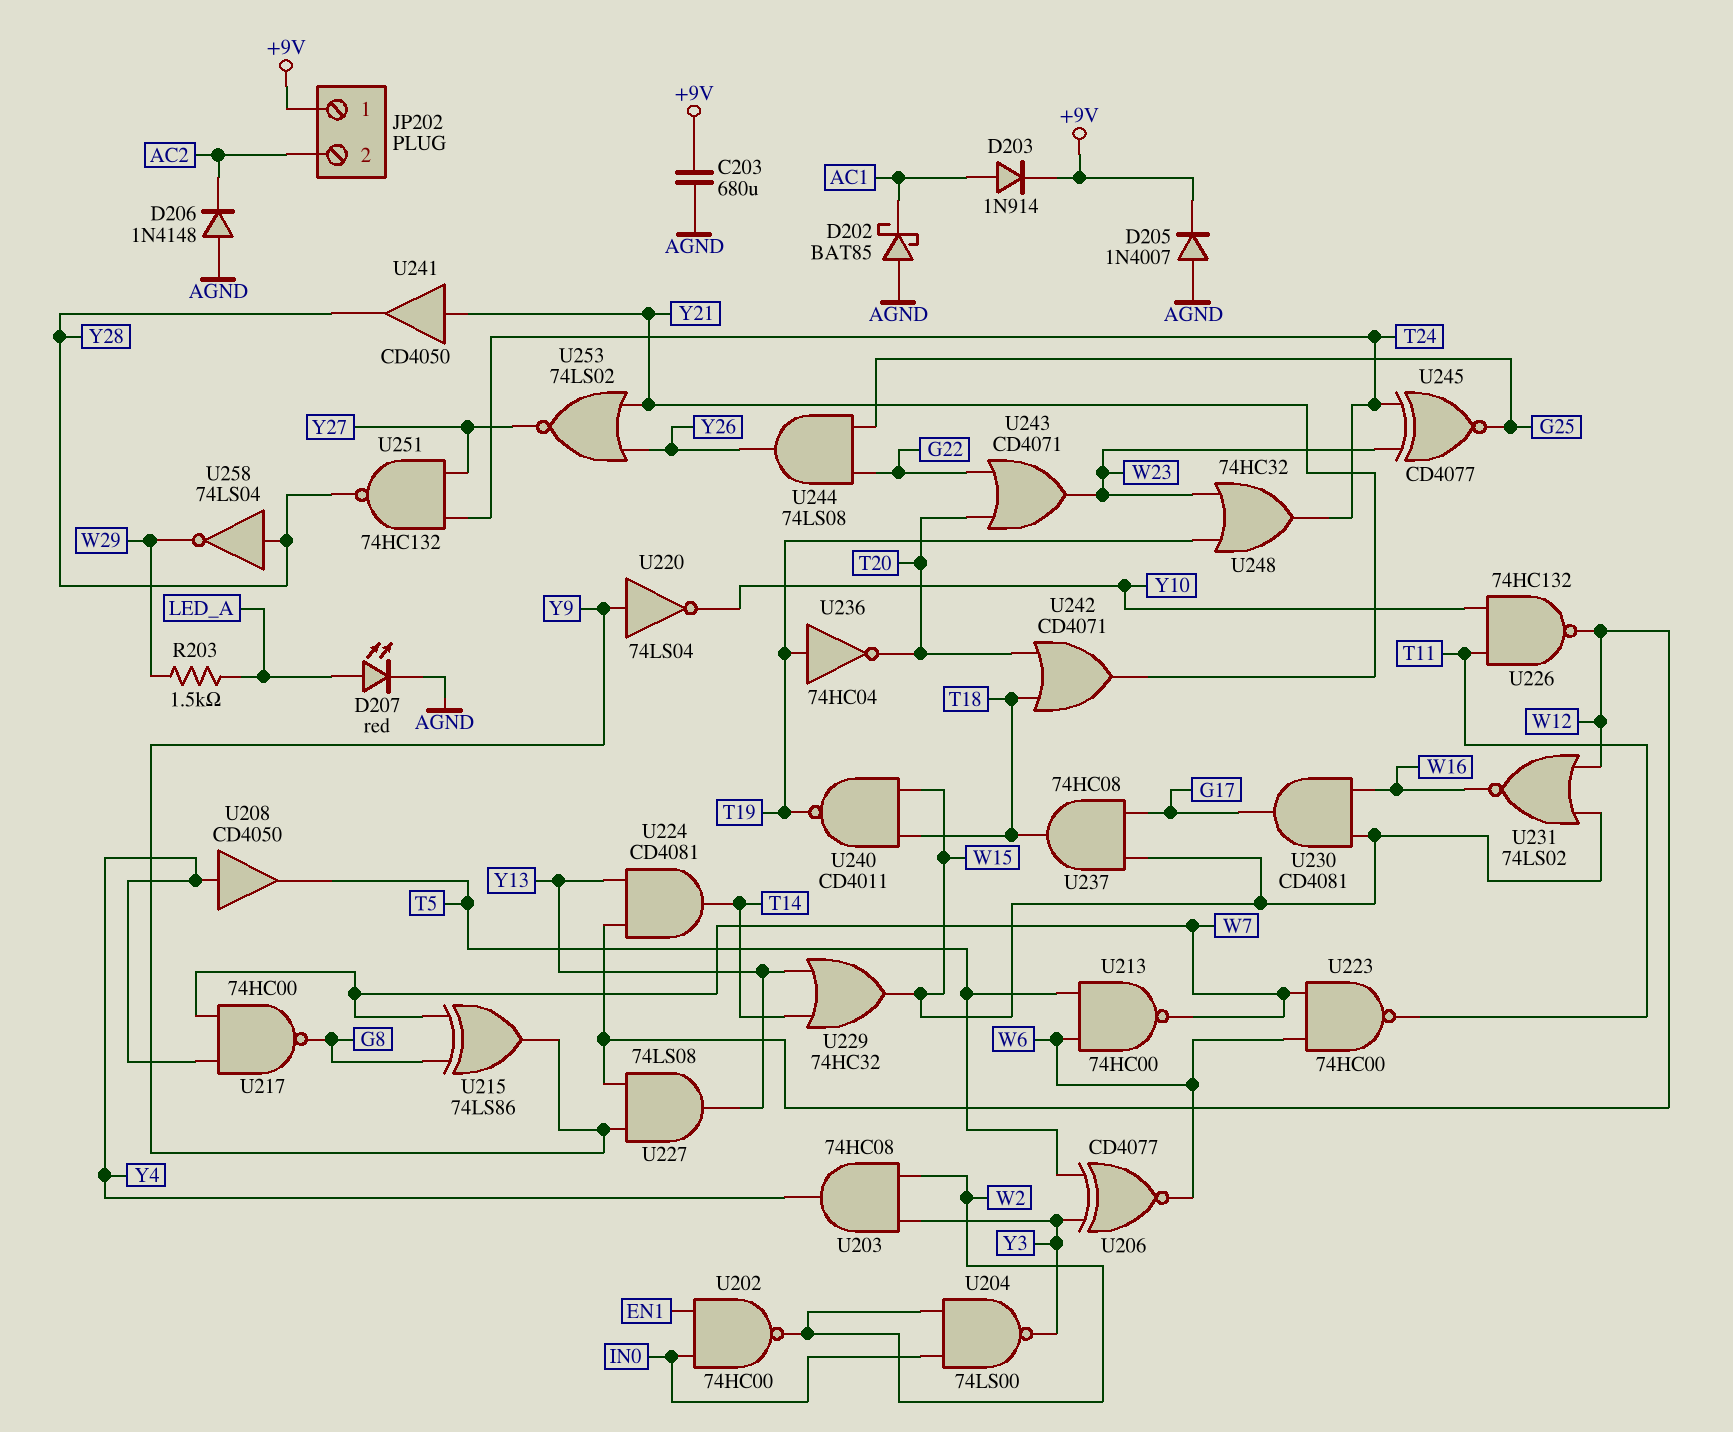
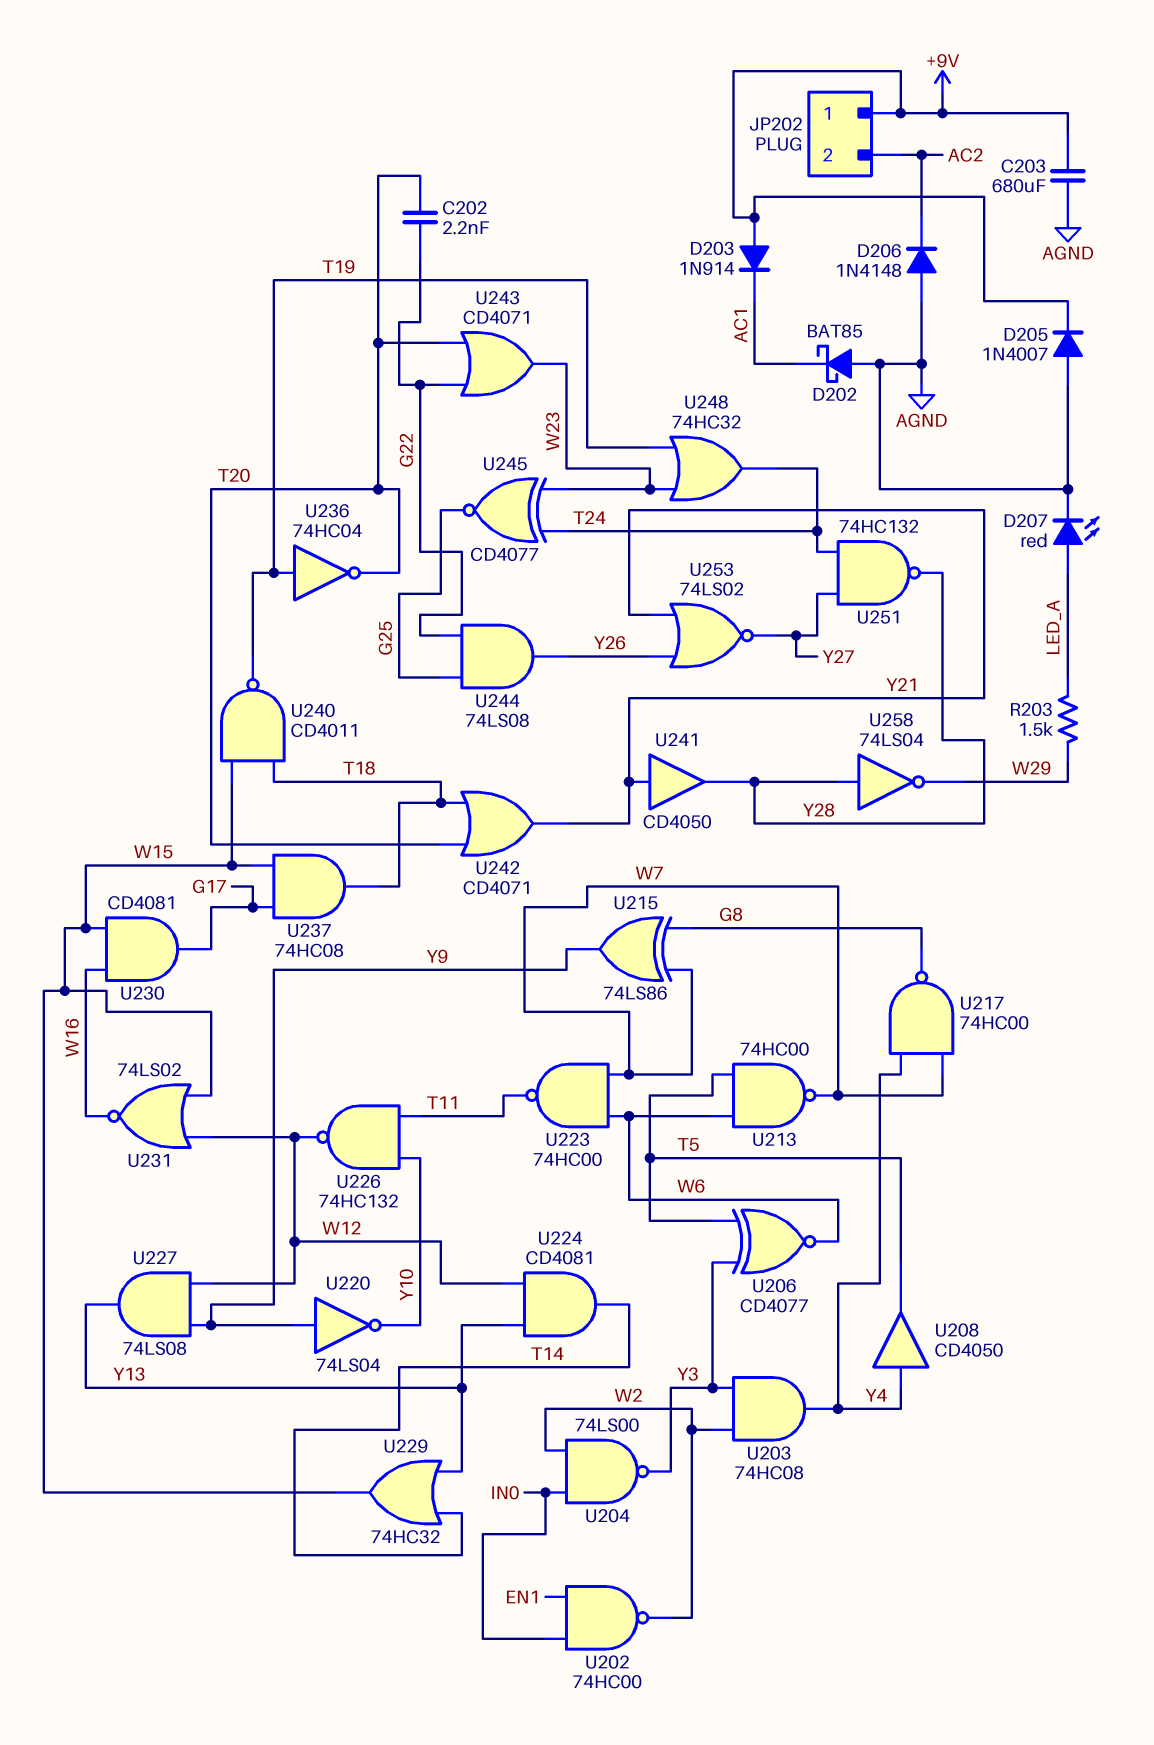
C202: none -> 2.2nF (G22, T20)
D203: diode 1N914 (A AC1, K +9V) -> diode 1N914 (A +9V, K AC1)

